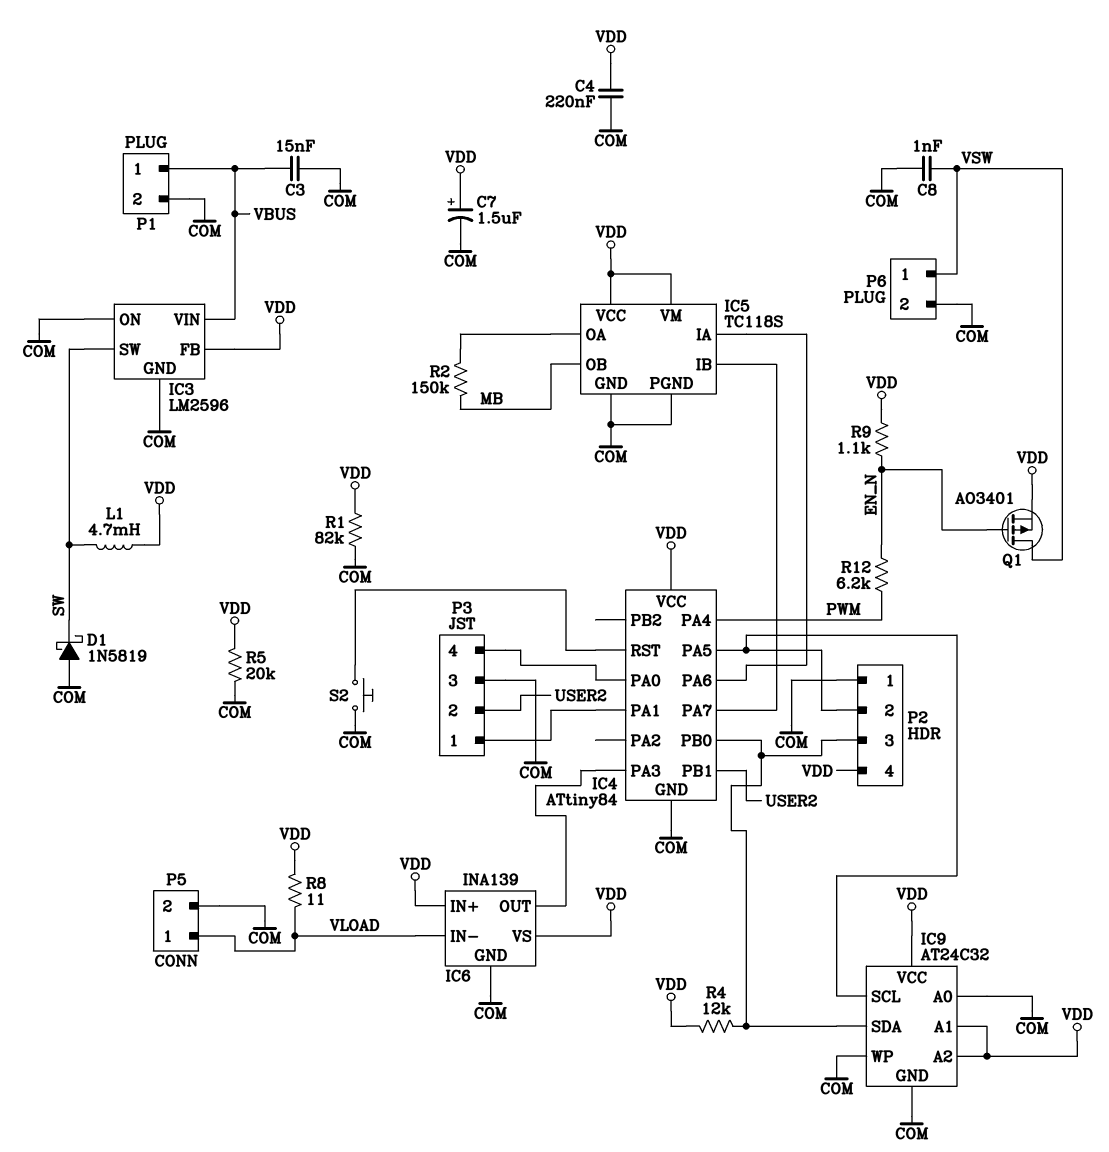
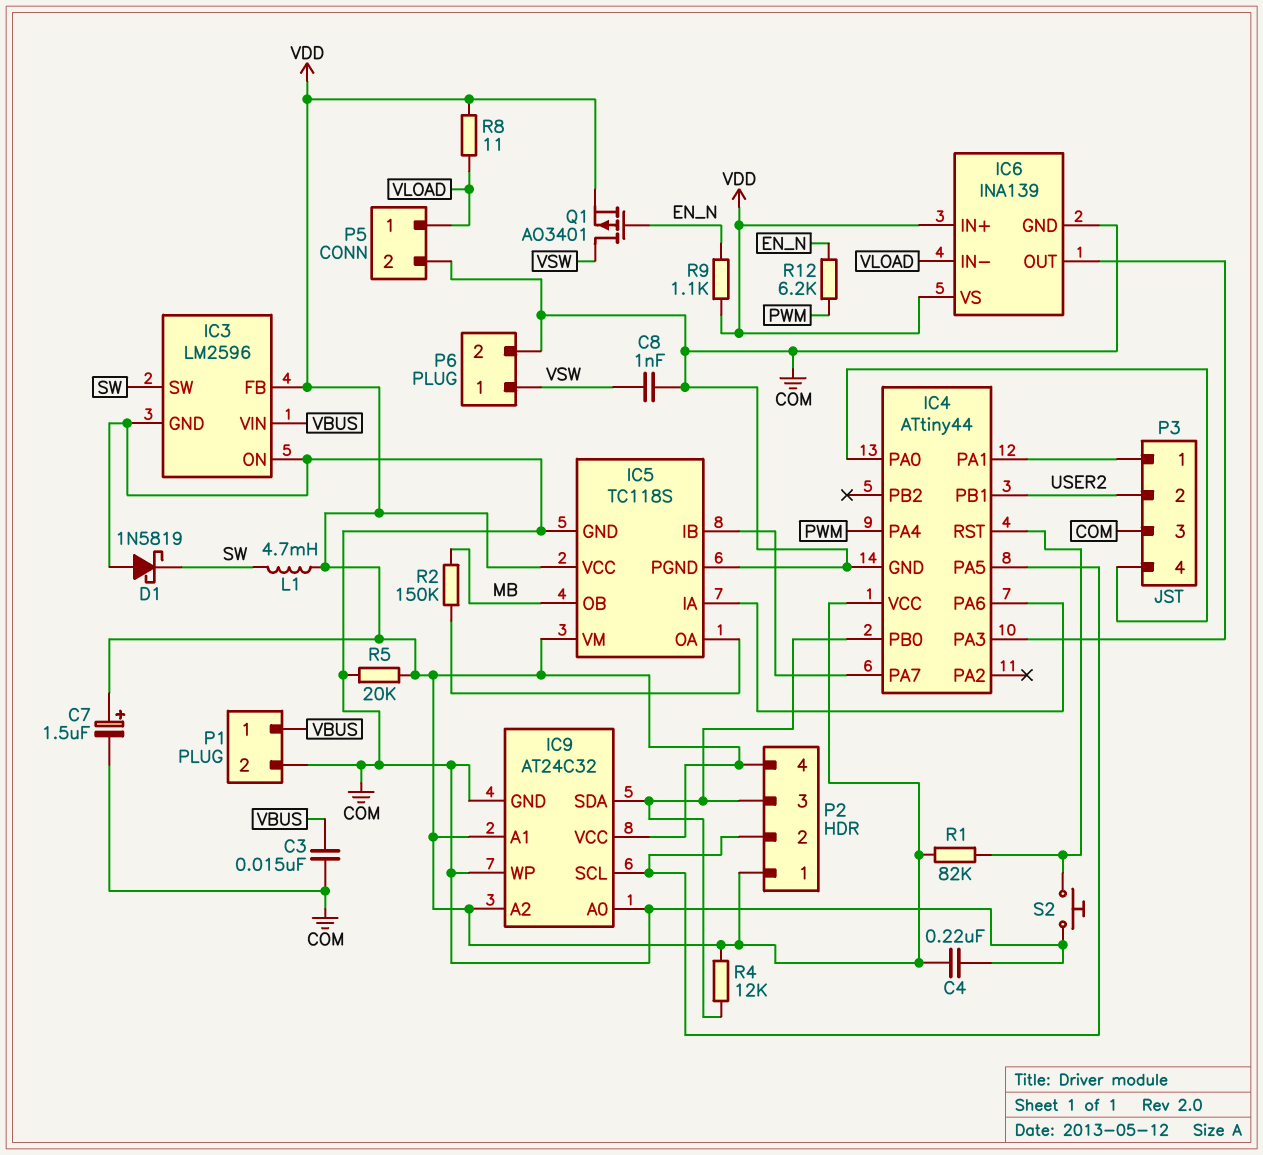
IC4: ATtiny84 -> ATtiny44
P2 pin 1: COM -> VDD
R1: 82k (COM, VDD) -> 82k (IC4/RST, VDD)

